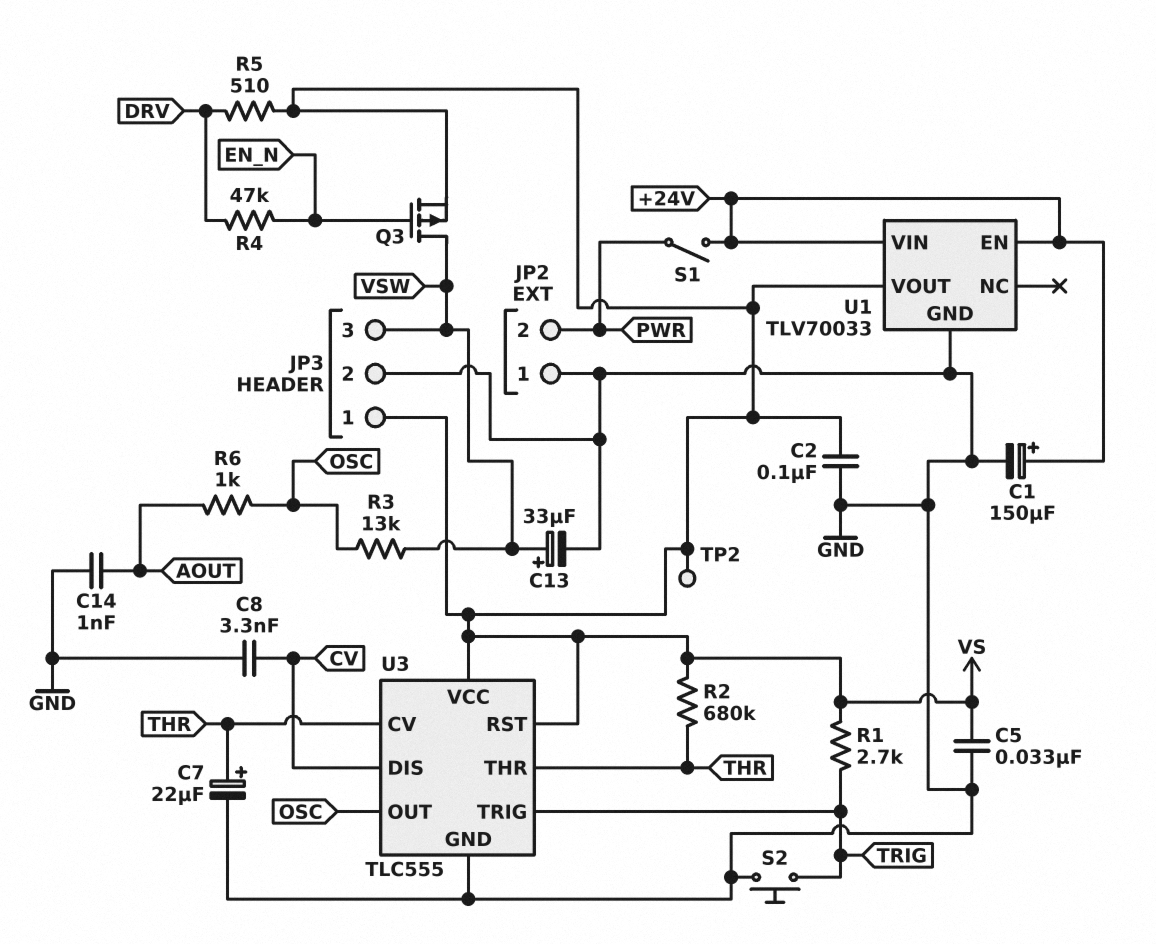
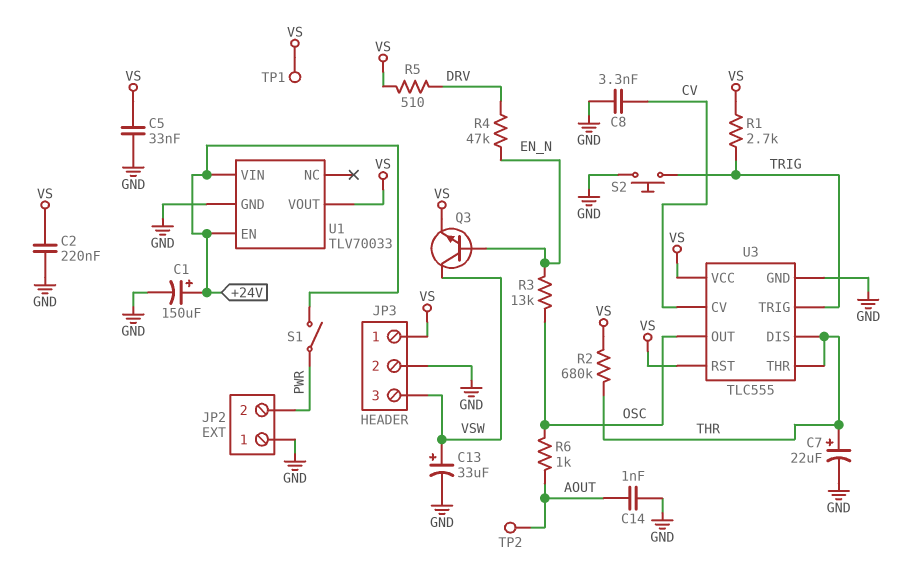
C2: 100nF (GND, VS) -> 220nF (GND, VS)
Q3: PMOS (G EN_N, D VSW, S VS) -> NPN (B EN_N, C VSW, E VS)
R3: 13k (OSC, VSW) -> 13k (EN_N, OSC)
TP1: none -> test point (VS)
TP2: test point (VS) -> test point (AOUT)
U3 pin CV: THR -> CV
U3 pin DIS: CV -> THR

